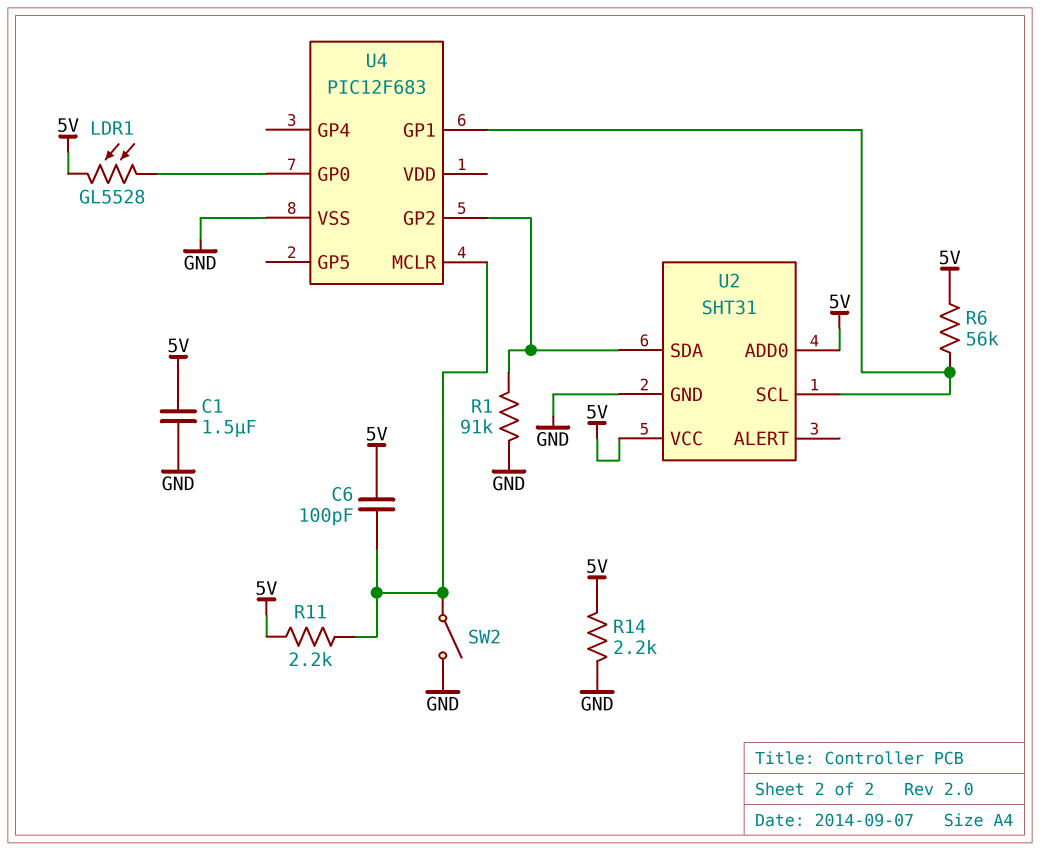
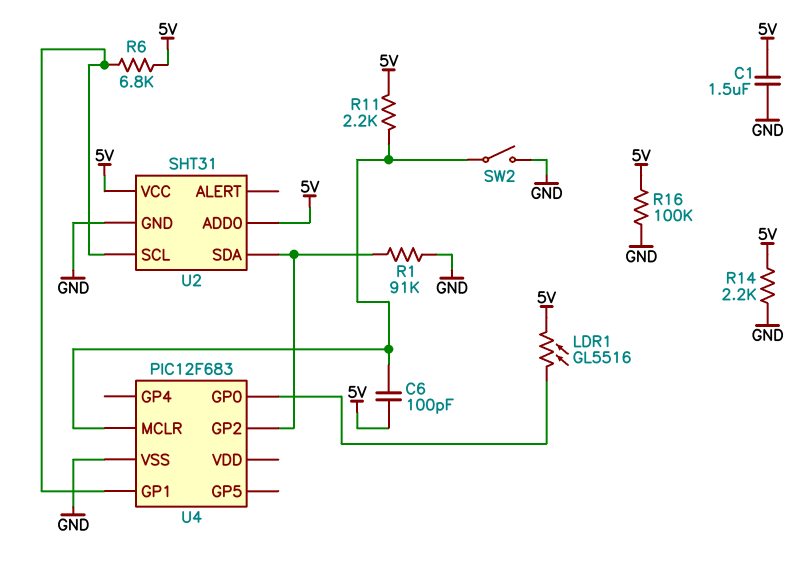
LDR1: GL5528 (5V, U4/GP0) -> GL5516 (5V, U4/GP0)
R6: 56k (5V, U2/SCL) -> 6.8k (5V, U2/SCL)
R16: none -> 100k (5V, GND)

